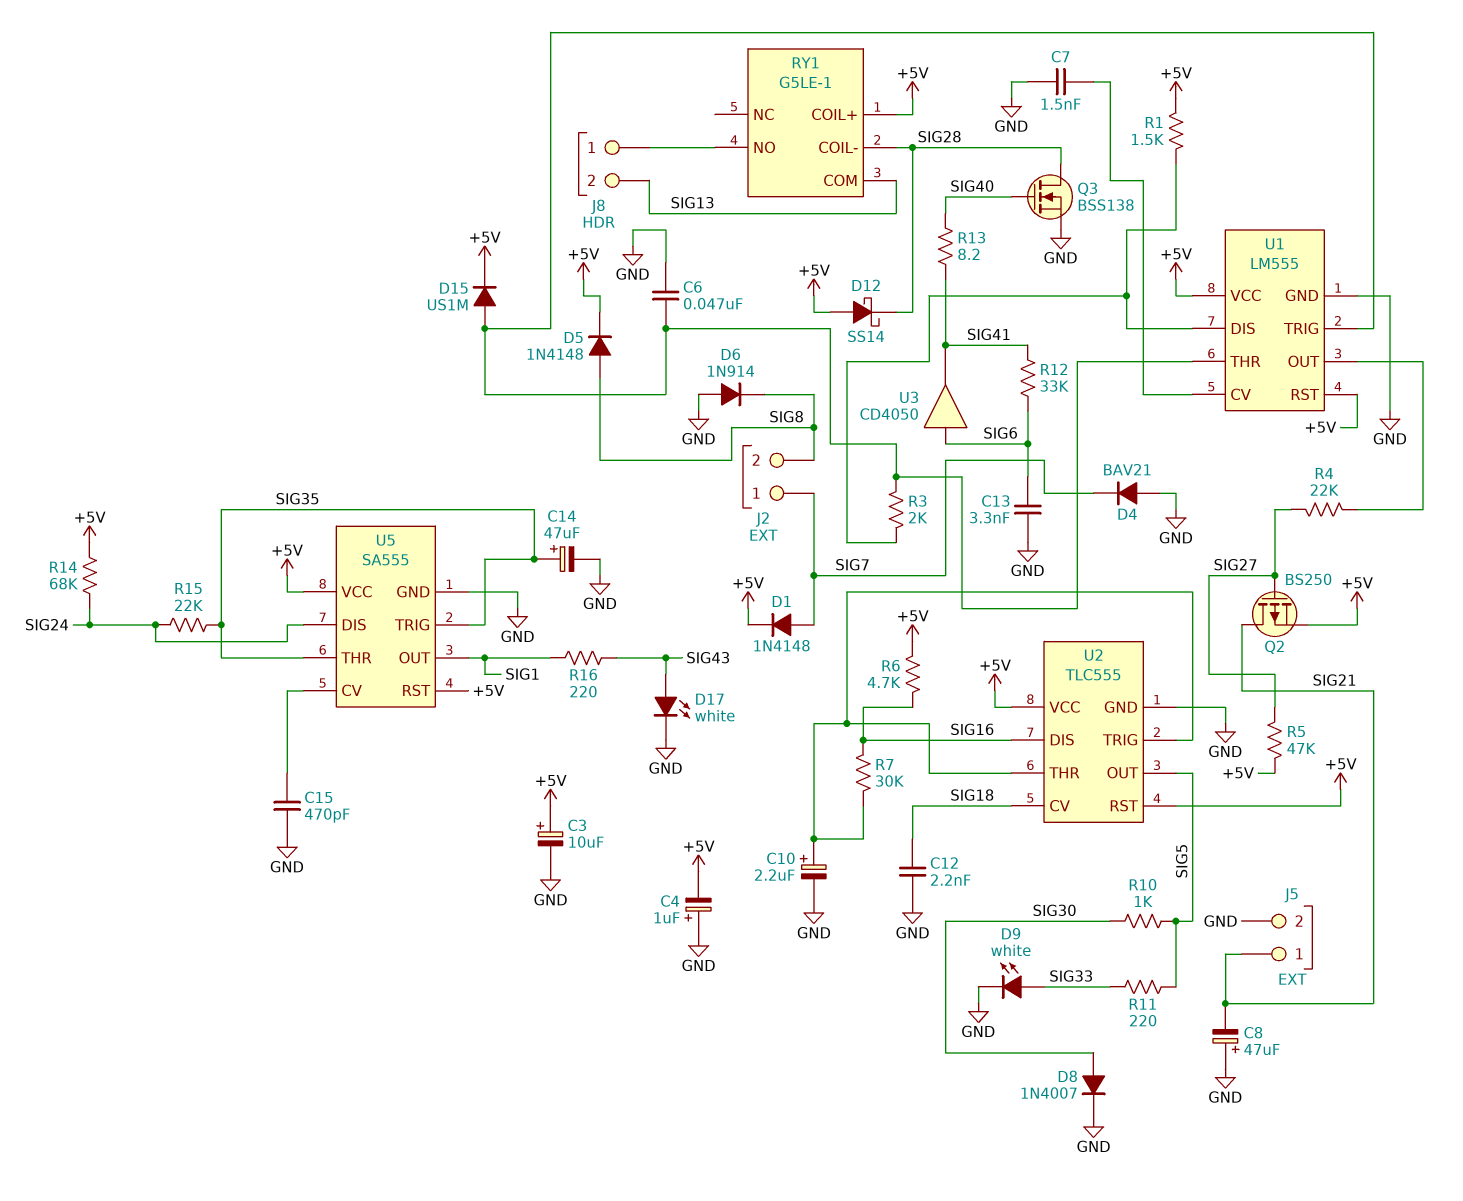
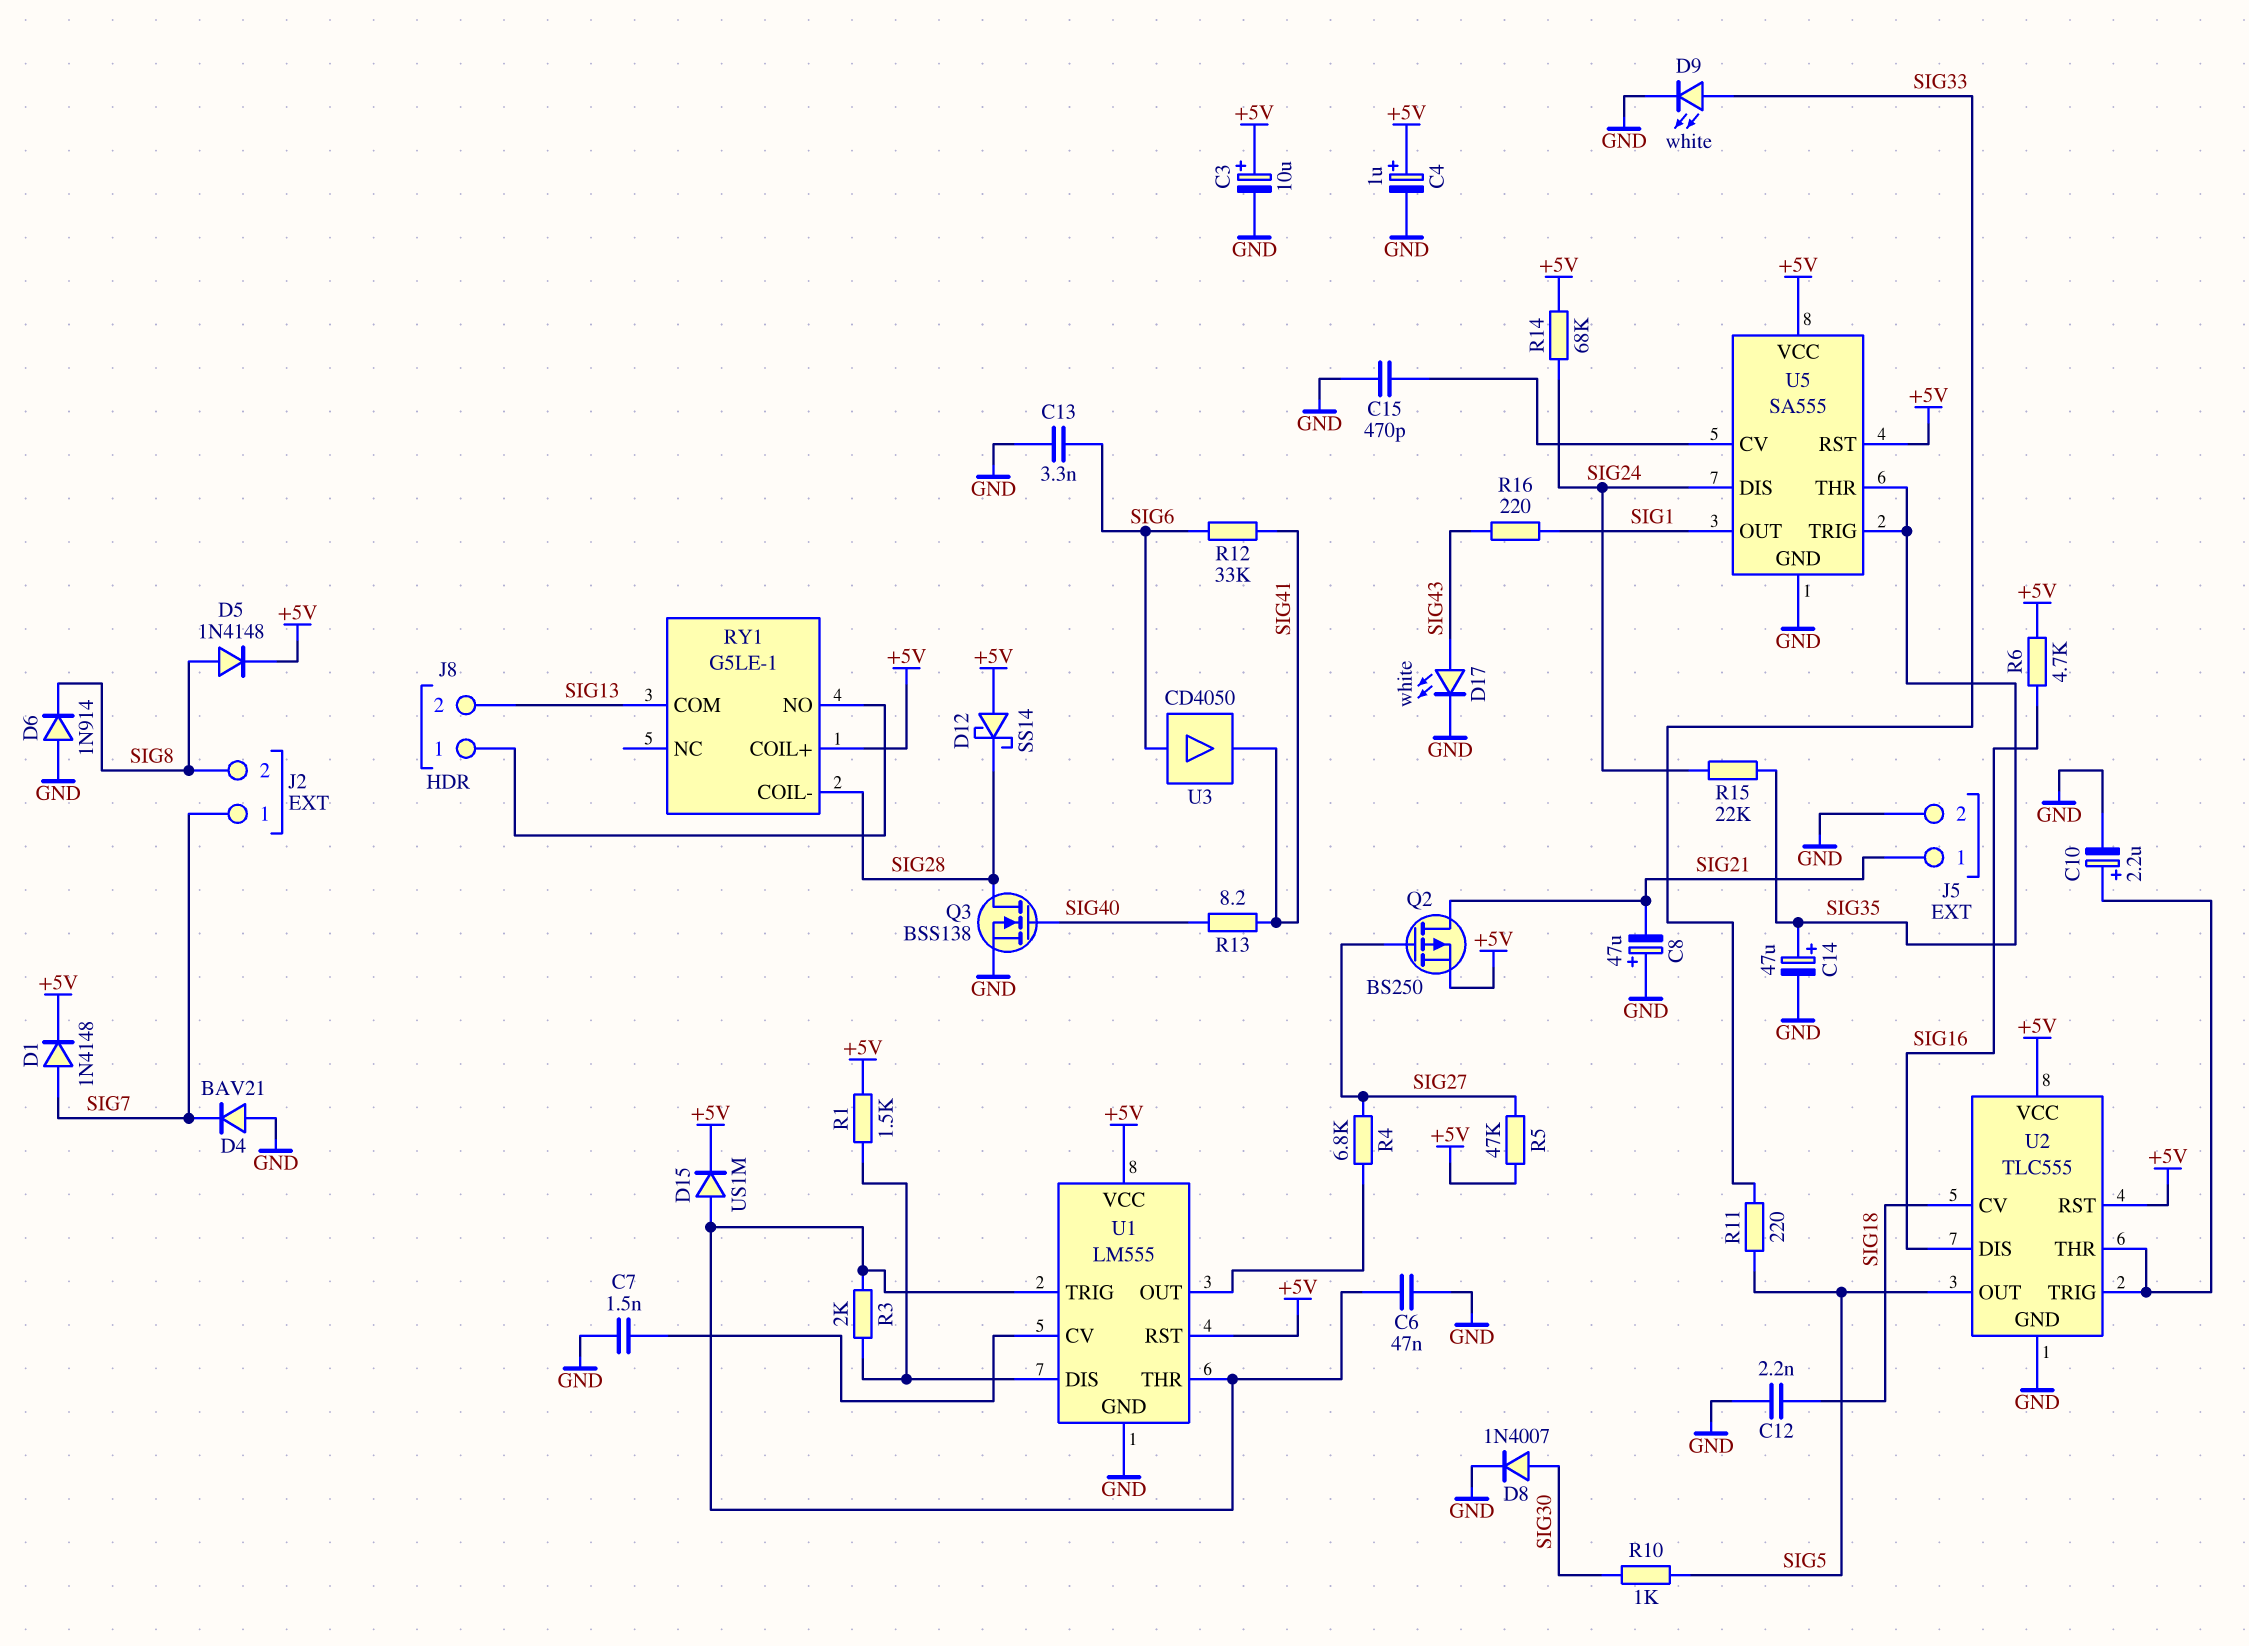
C4: 1uF (plus GND, minus +5V) -> 1uF (plus +5V, minus GND)
R4: 22k (SIG27, U1/OUT) -> 6.8k (SIG27, U1/OUT)
R7: 30k (SIG16, U2/THR) -> none

